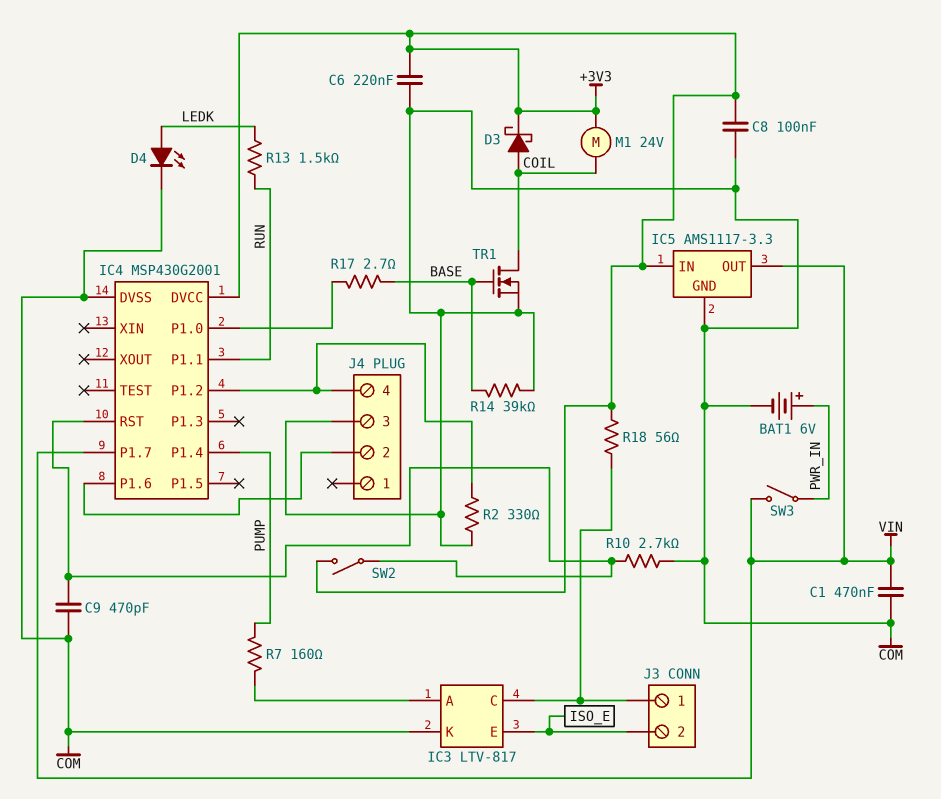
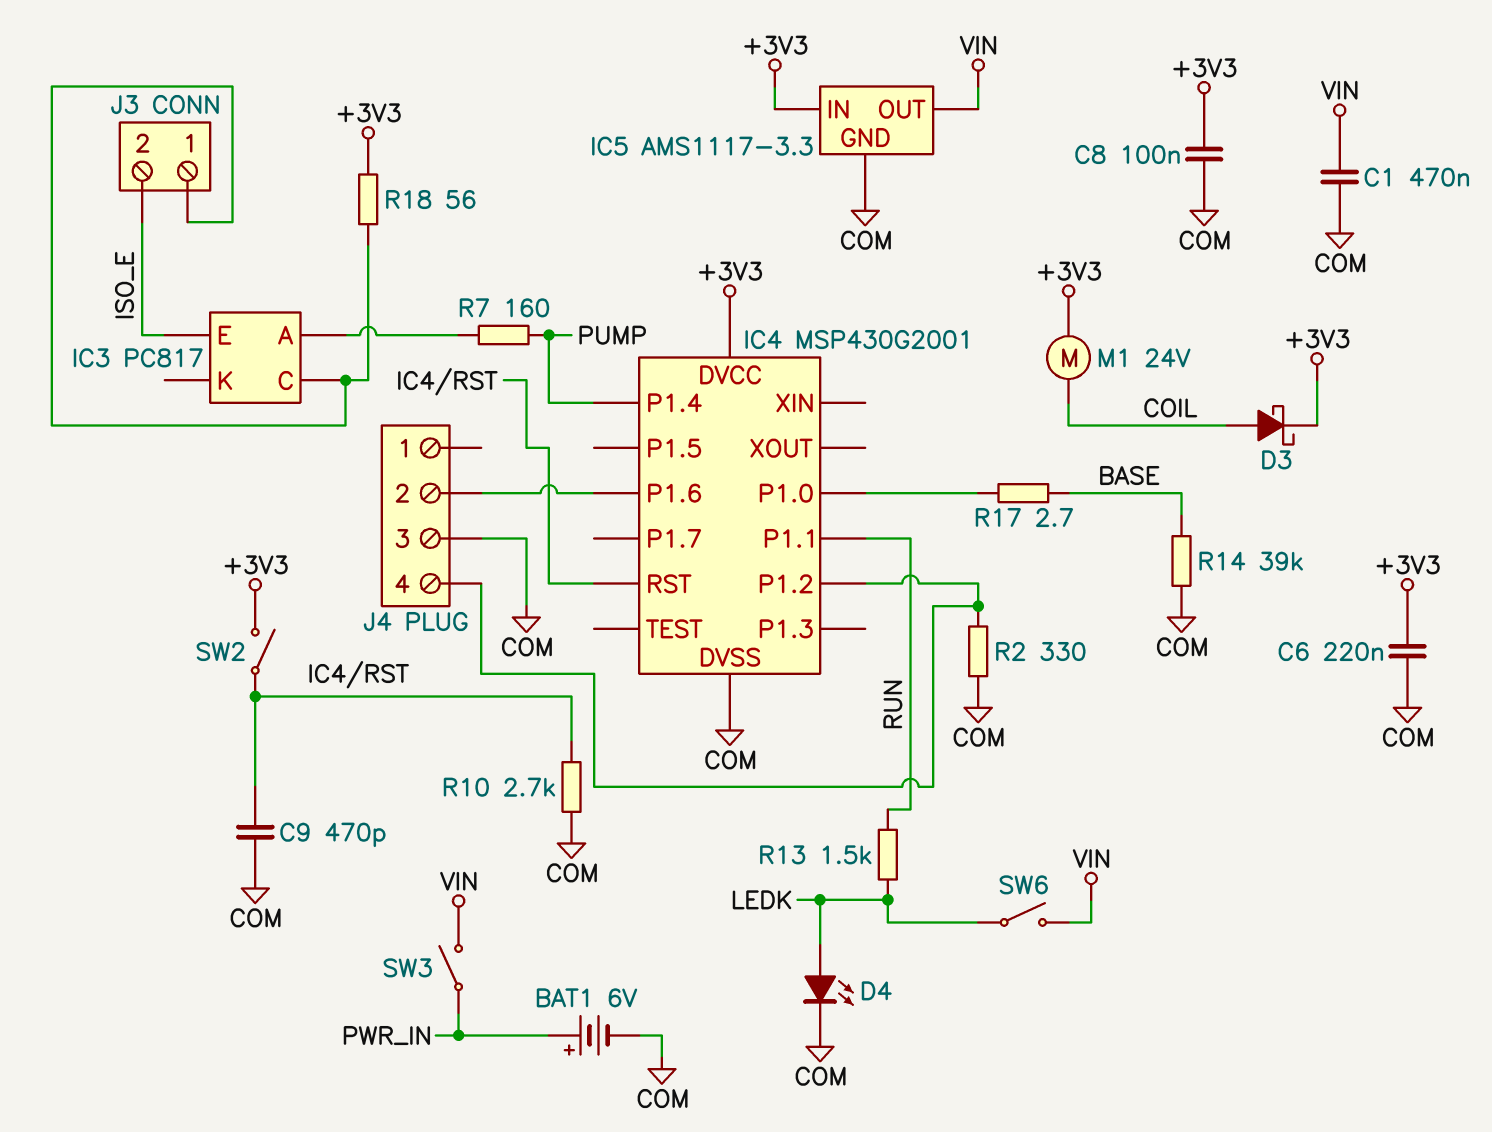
IC3: LTV-817 -> PC817
IC3 pin K: COM -> none
IC4 pin P1.7: VIN -> none
SW6: none -> switch (LEDK, VIN)
TR1: NMOS (G BASE, D COIL, S COM) -> none

